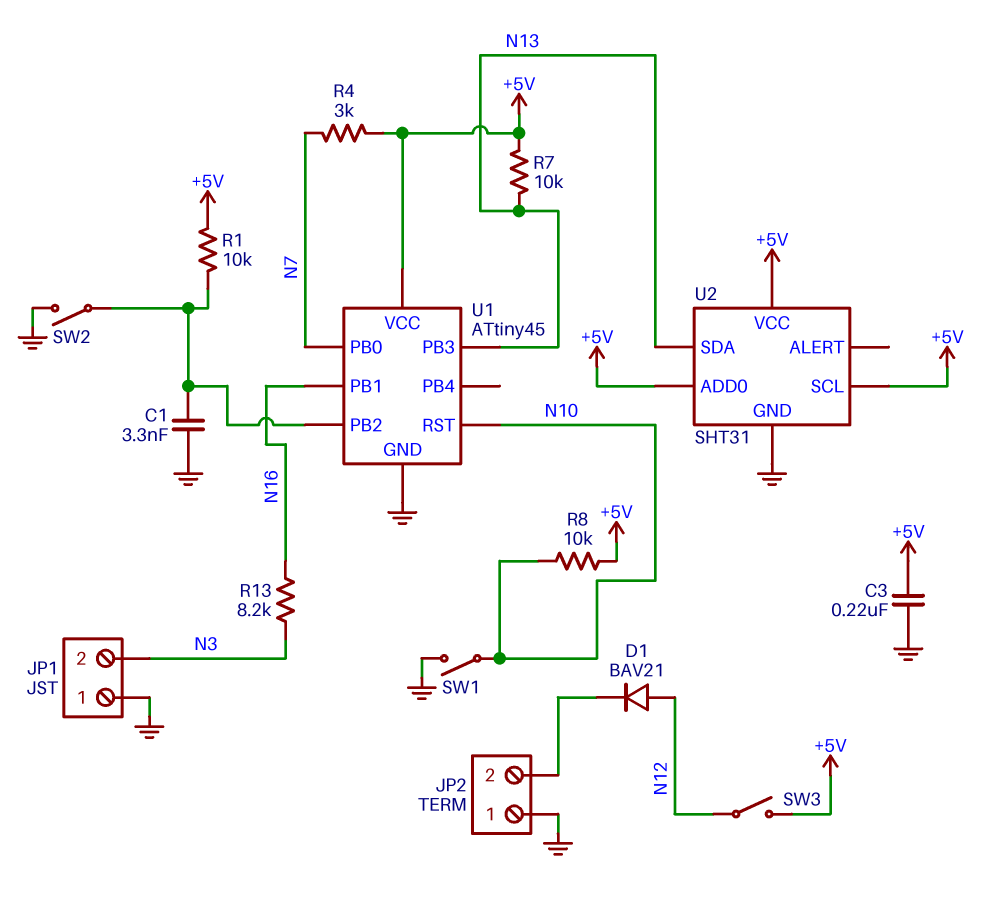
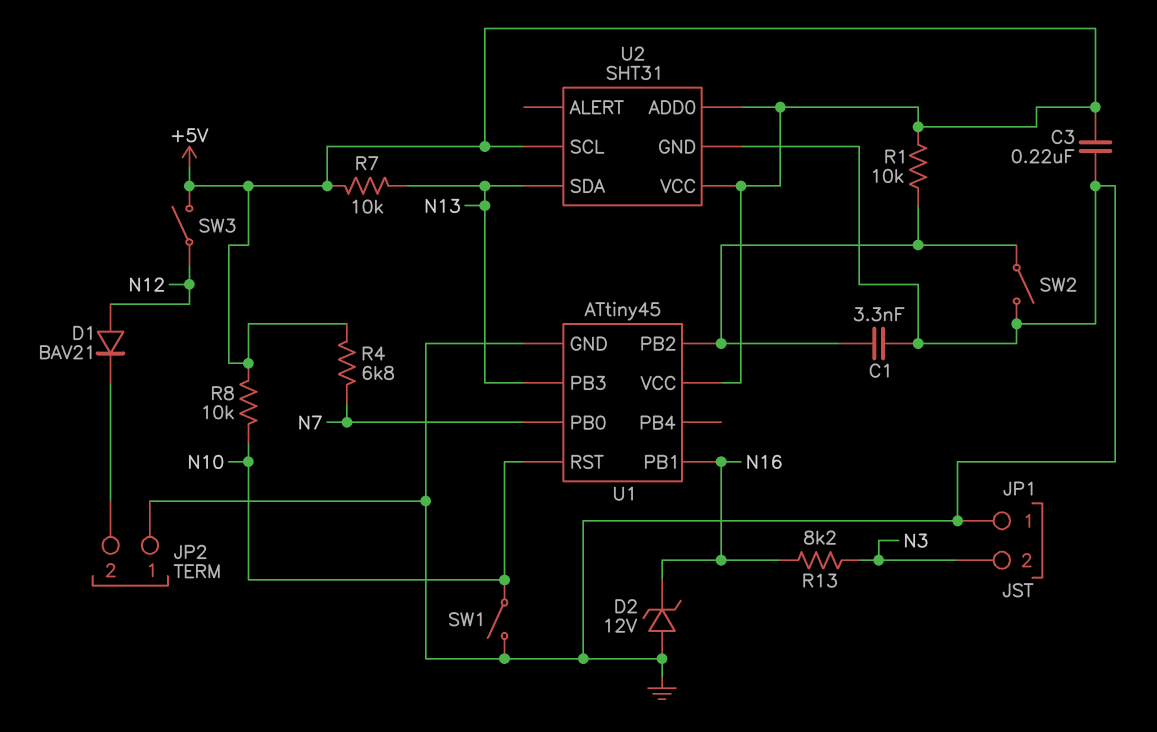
D2: none -> zener 12V (A GND, K N16)
R4: 3k (+5V, N7) -> 6.8k (+5V, N7)

